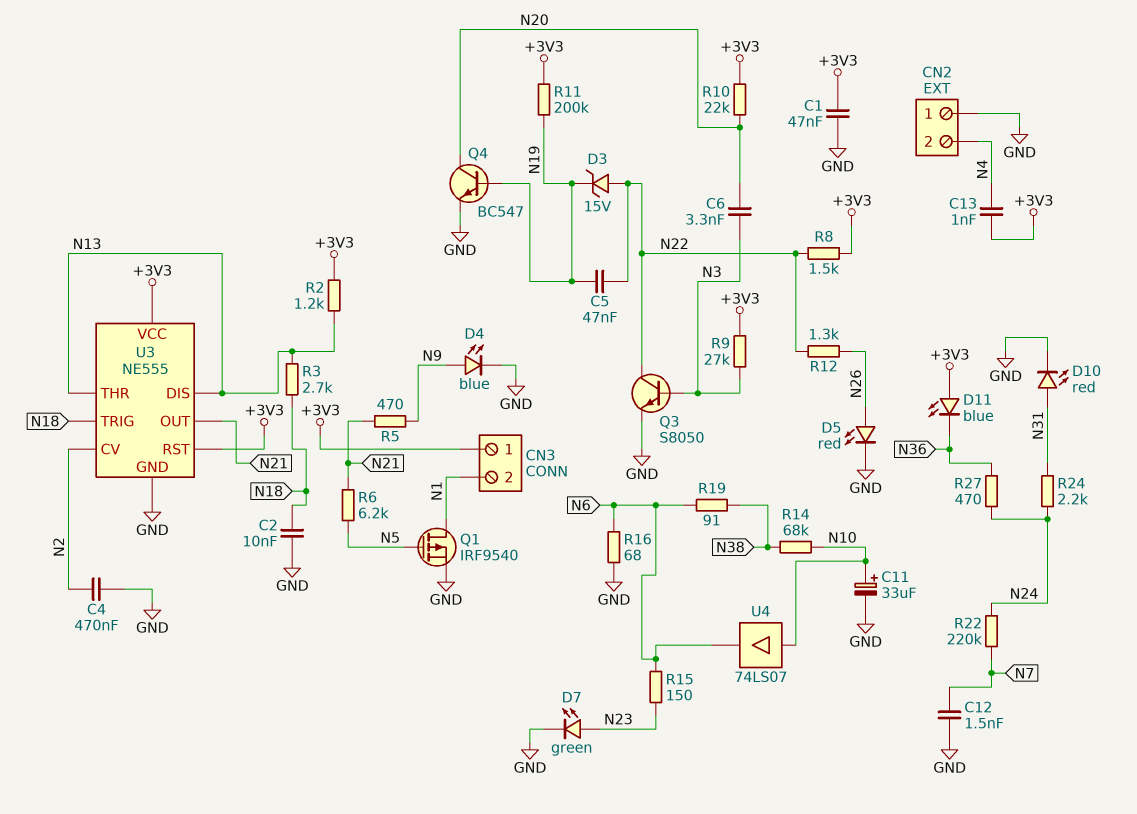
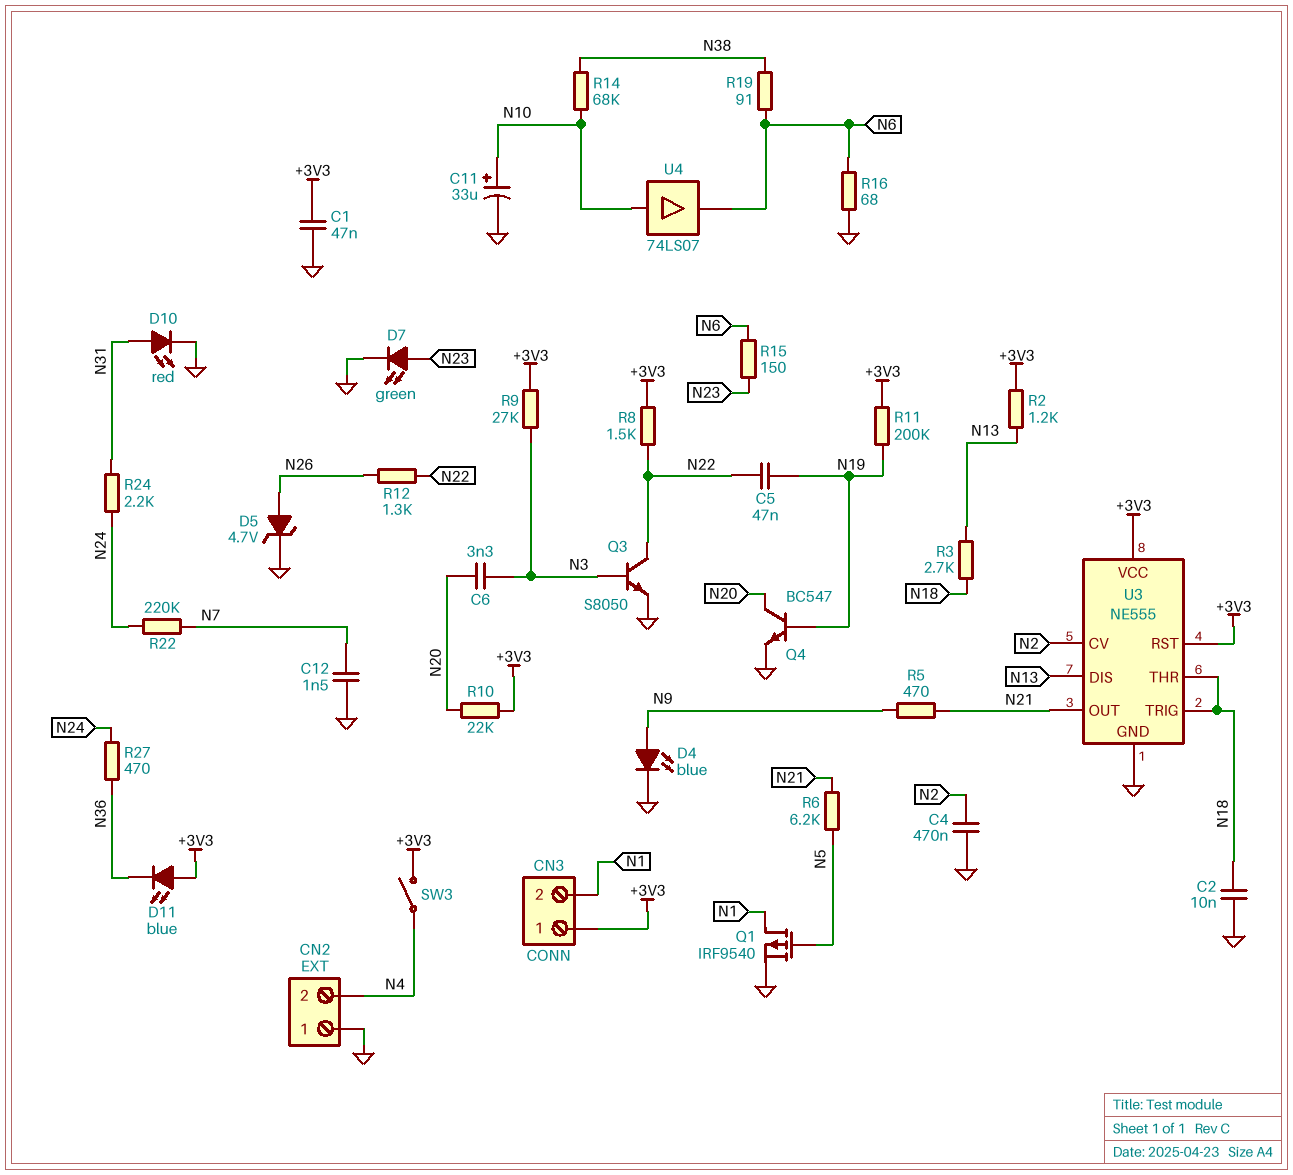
C13: 1nF (+3V3, N4) -> none
D3: zener 15V (A N22, K N19) -> none
D5: LED red (A N26, K GND) -> zener 4.7V (A N26, K GND)
SW3: none -> switch (+3V3, N4)
U3 pin THR: N13 -> N18

